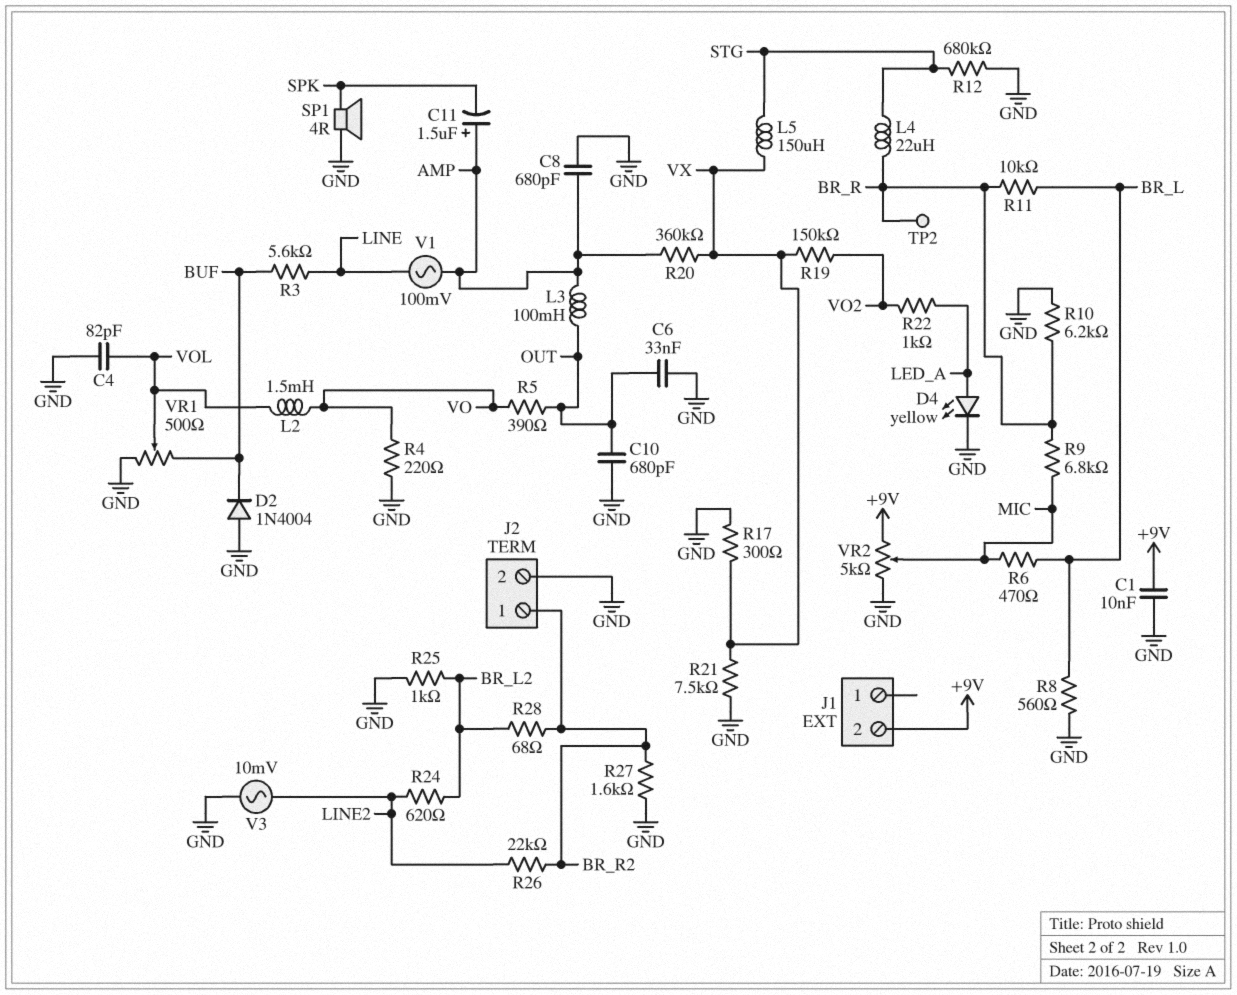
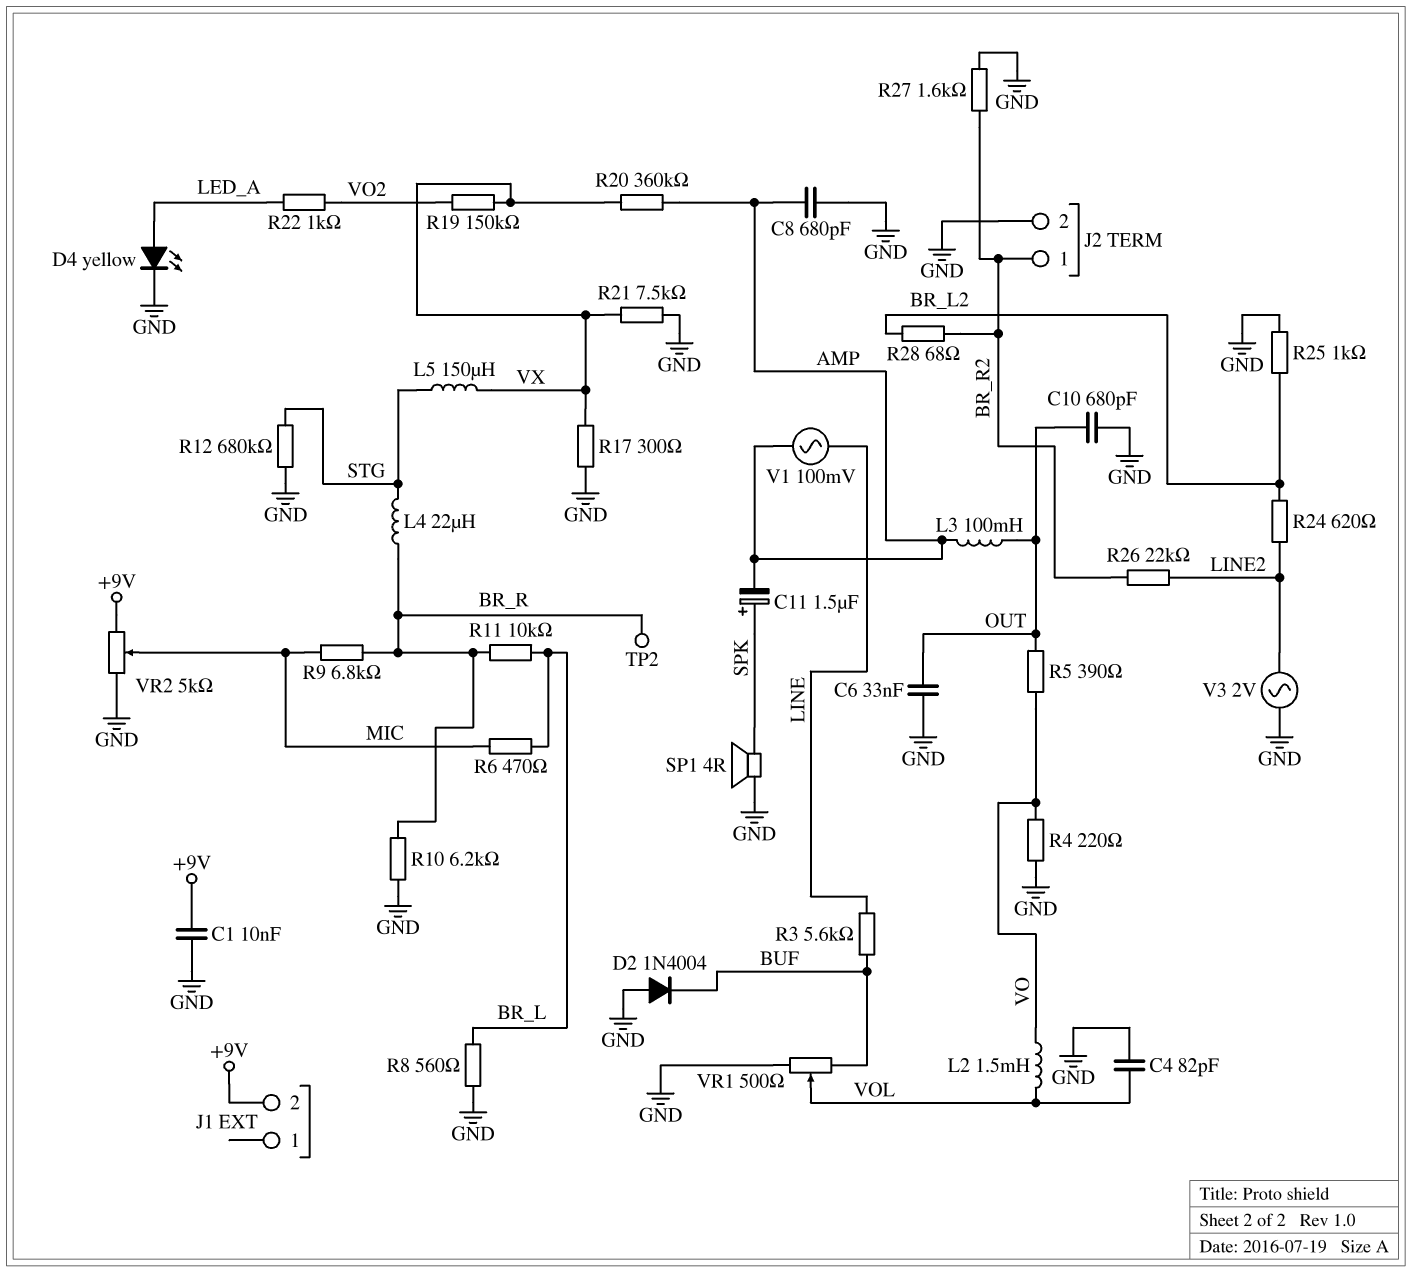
C11: 1.5uF (plus AMP, minus SPK) -> 1.5uF (plus SPK, minus AMP)
V3: AC 10mV (GND, LINE2) -> AC 2V (GND, LINE2)

